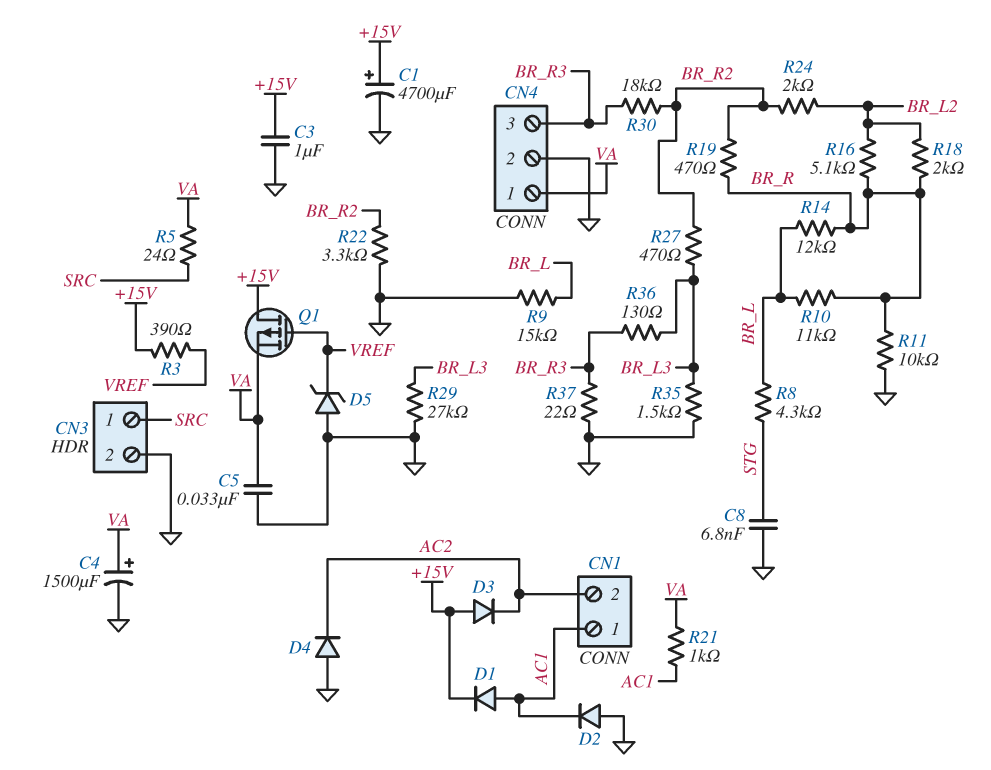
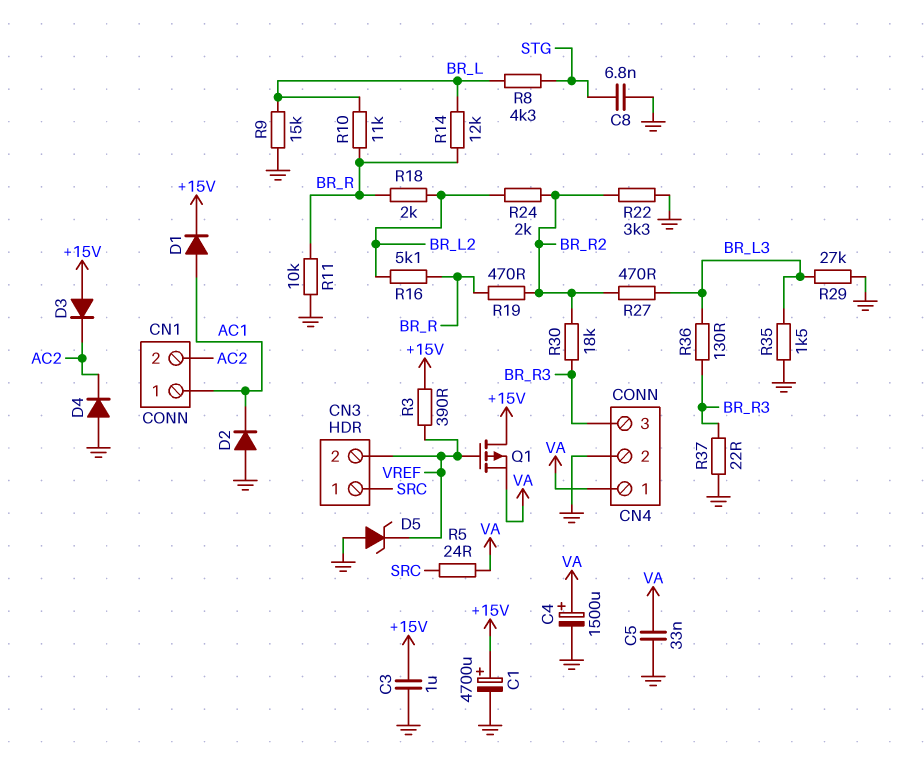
CN3 pin 2: GND -> VREF
R21: 1k (AC1, VA) -> none

